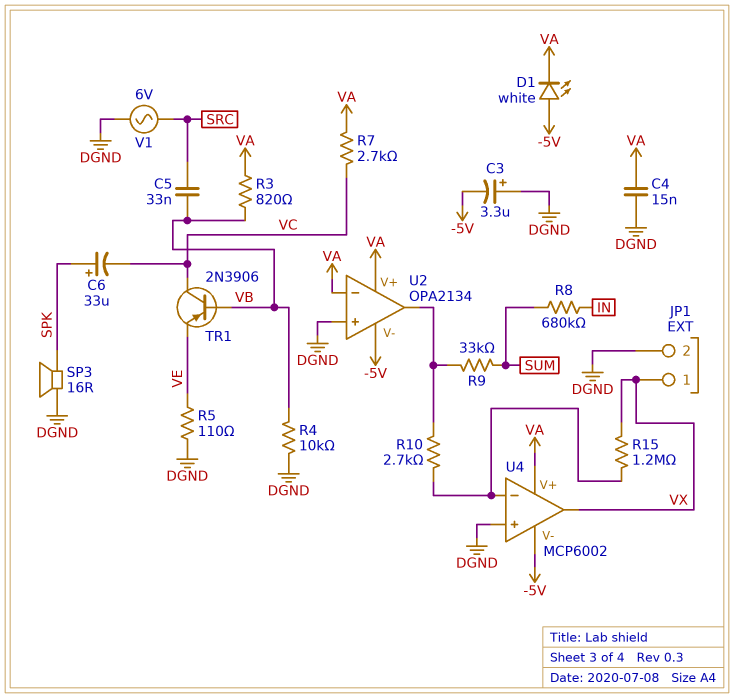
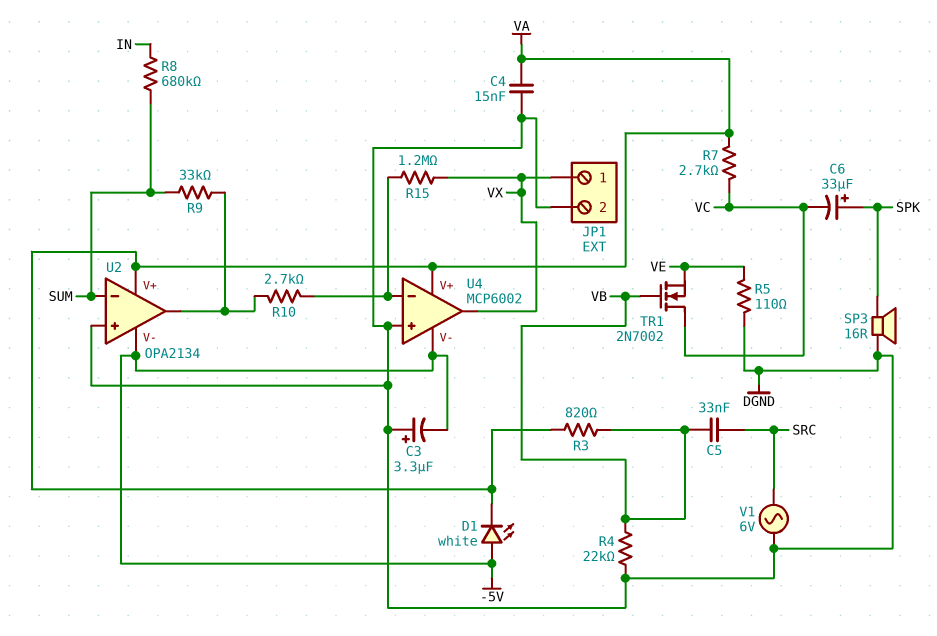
R4: 10k (DGND, VB) -> 22k (DGND, VB)
TR1: PNP 2N3906 (B VB, C VC, E VE) -> NMOS 2N7002 (G VB, D VC, S VE)
U2 pin in-: VA -> SUM

